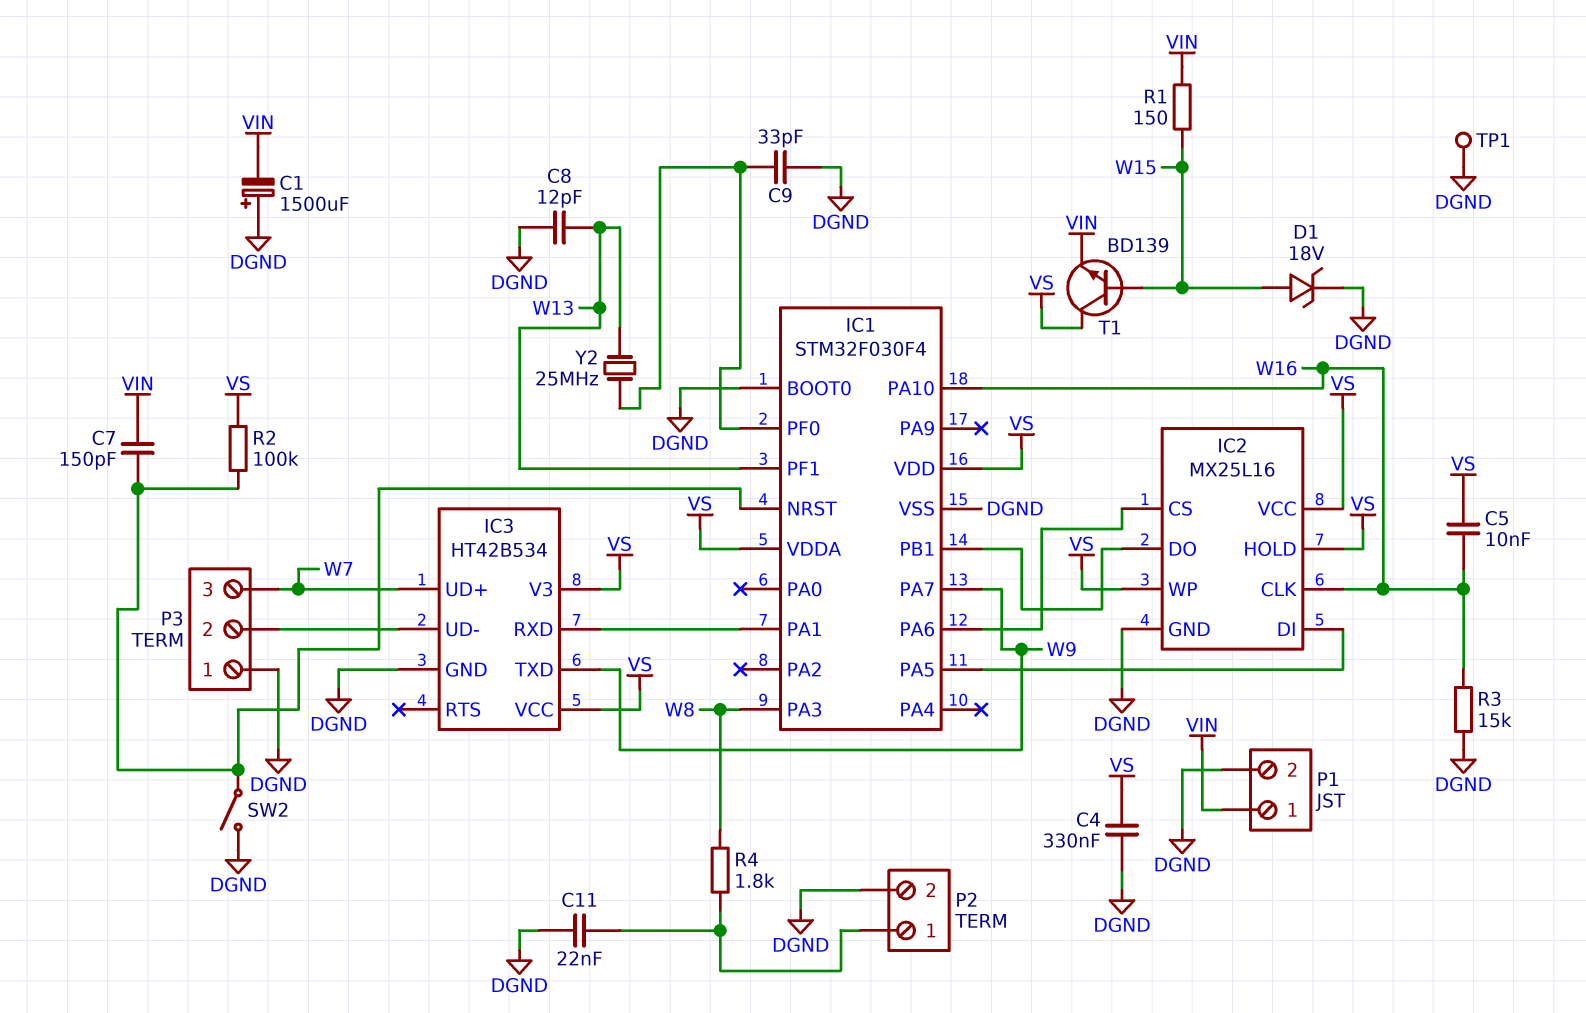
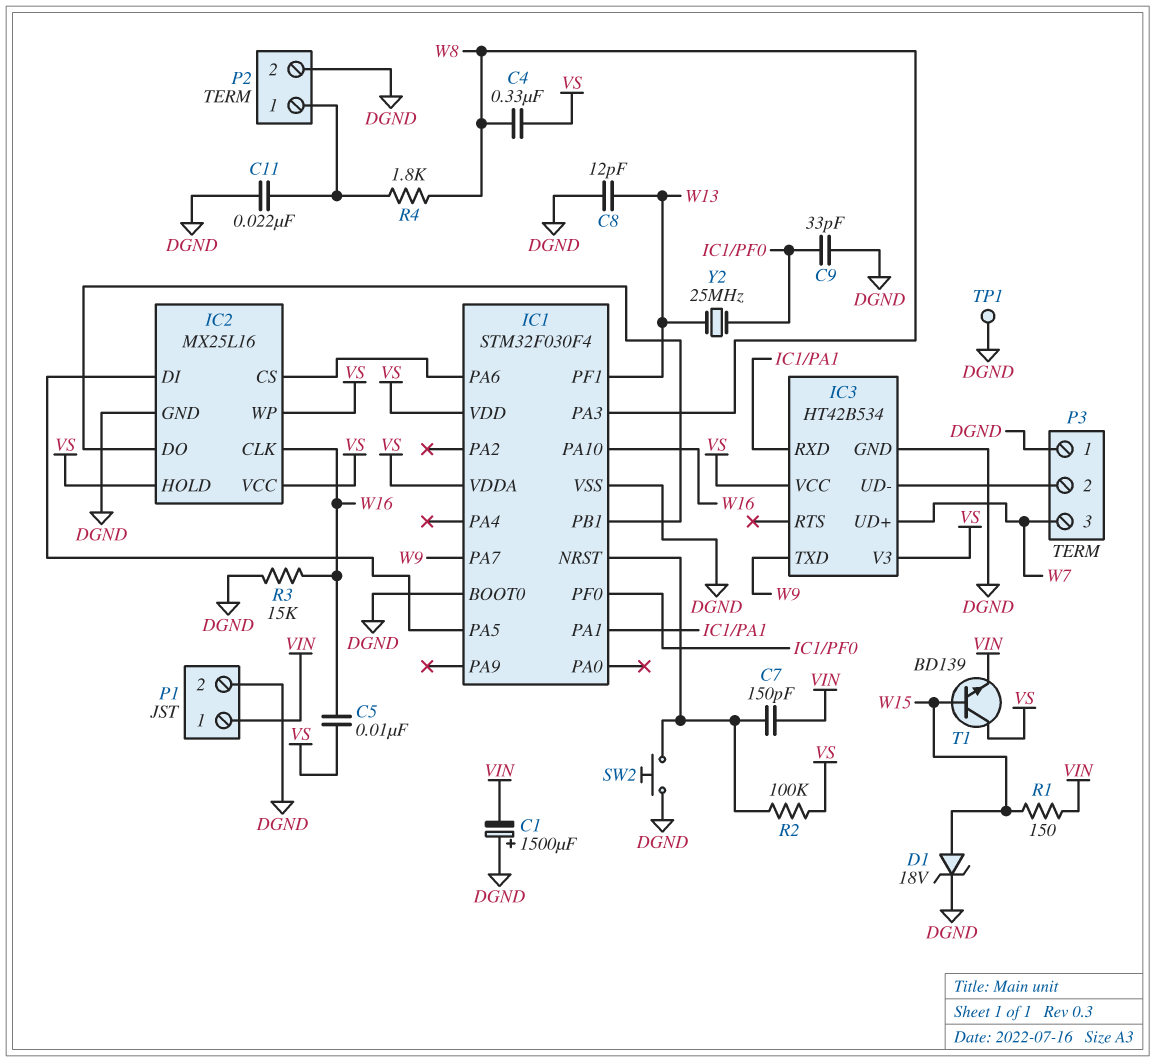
C4: 330nF (DGND, VS) -> 330nF (VS, W8)
SW2: switch (DGND, IC1/NRST) -> button (DGND, IC1/NRST)

